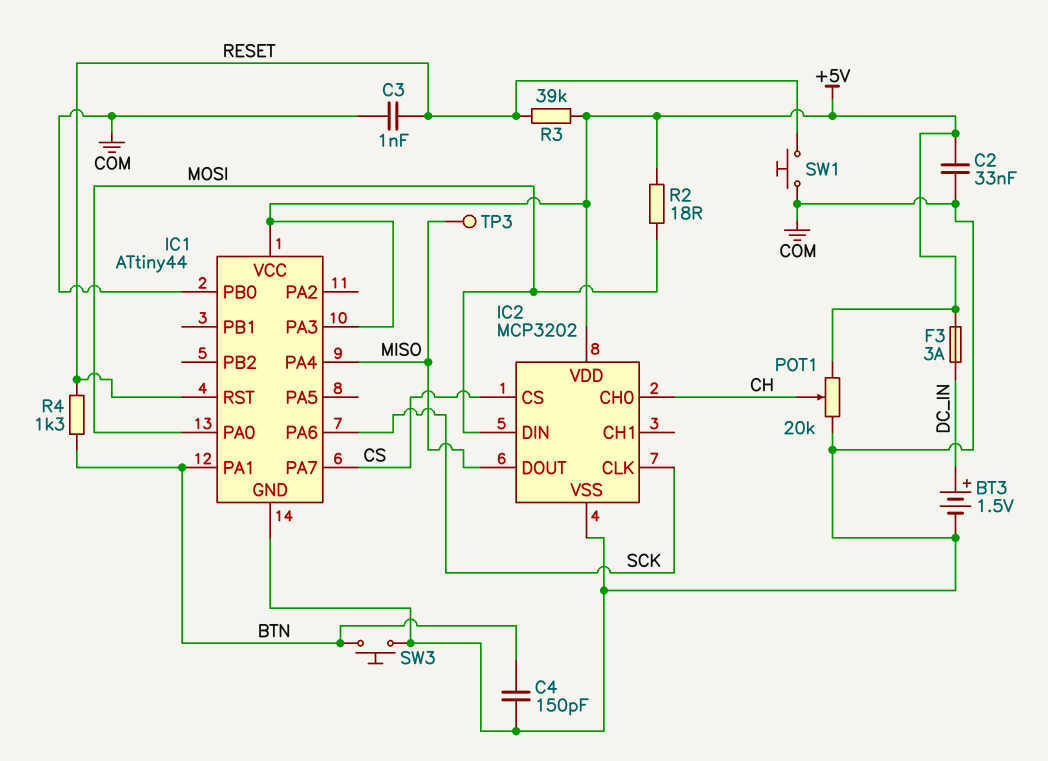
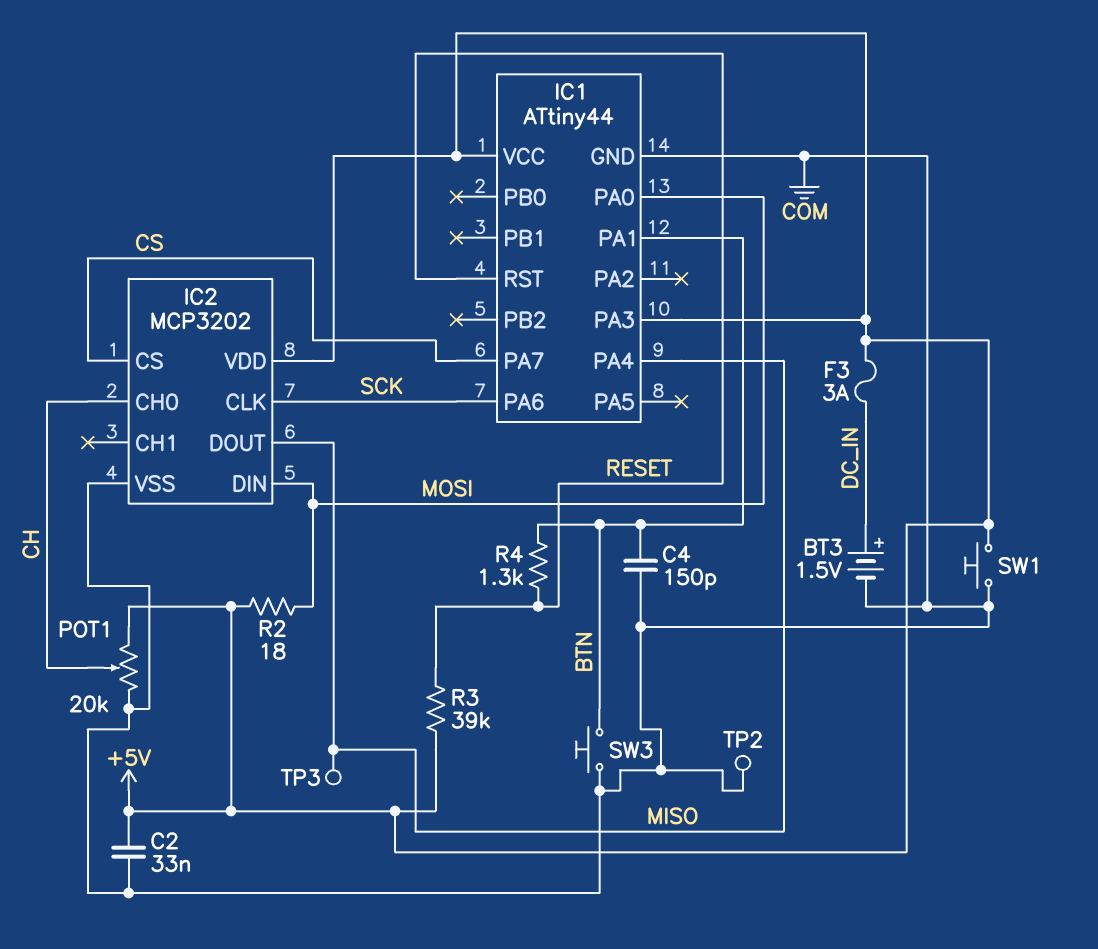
C3: 1nF (COM, RESET) -> none
IC1 pin PB0: COM -> none
SW1: button (COM, RESET) -> button (+5V, COM)
TP2: none -> test point (COM)

